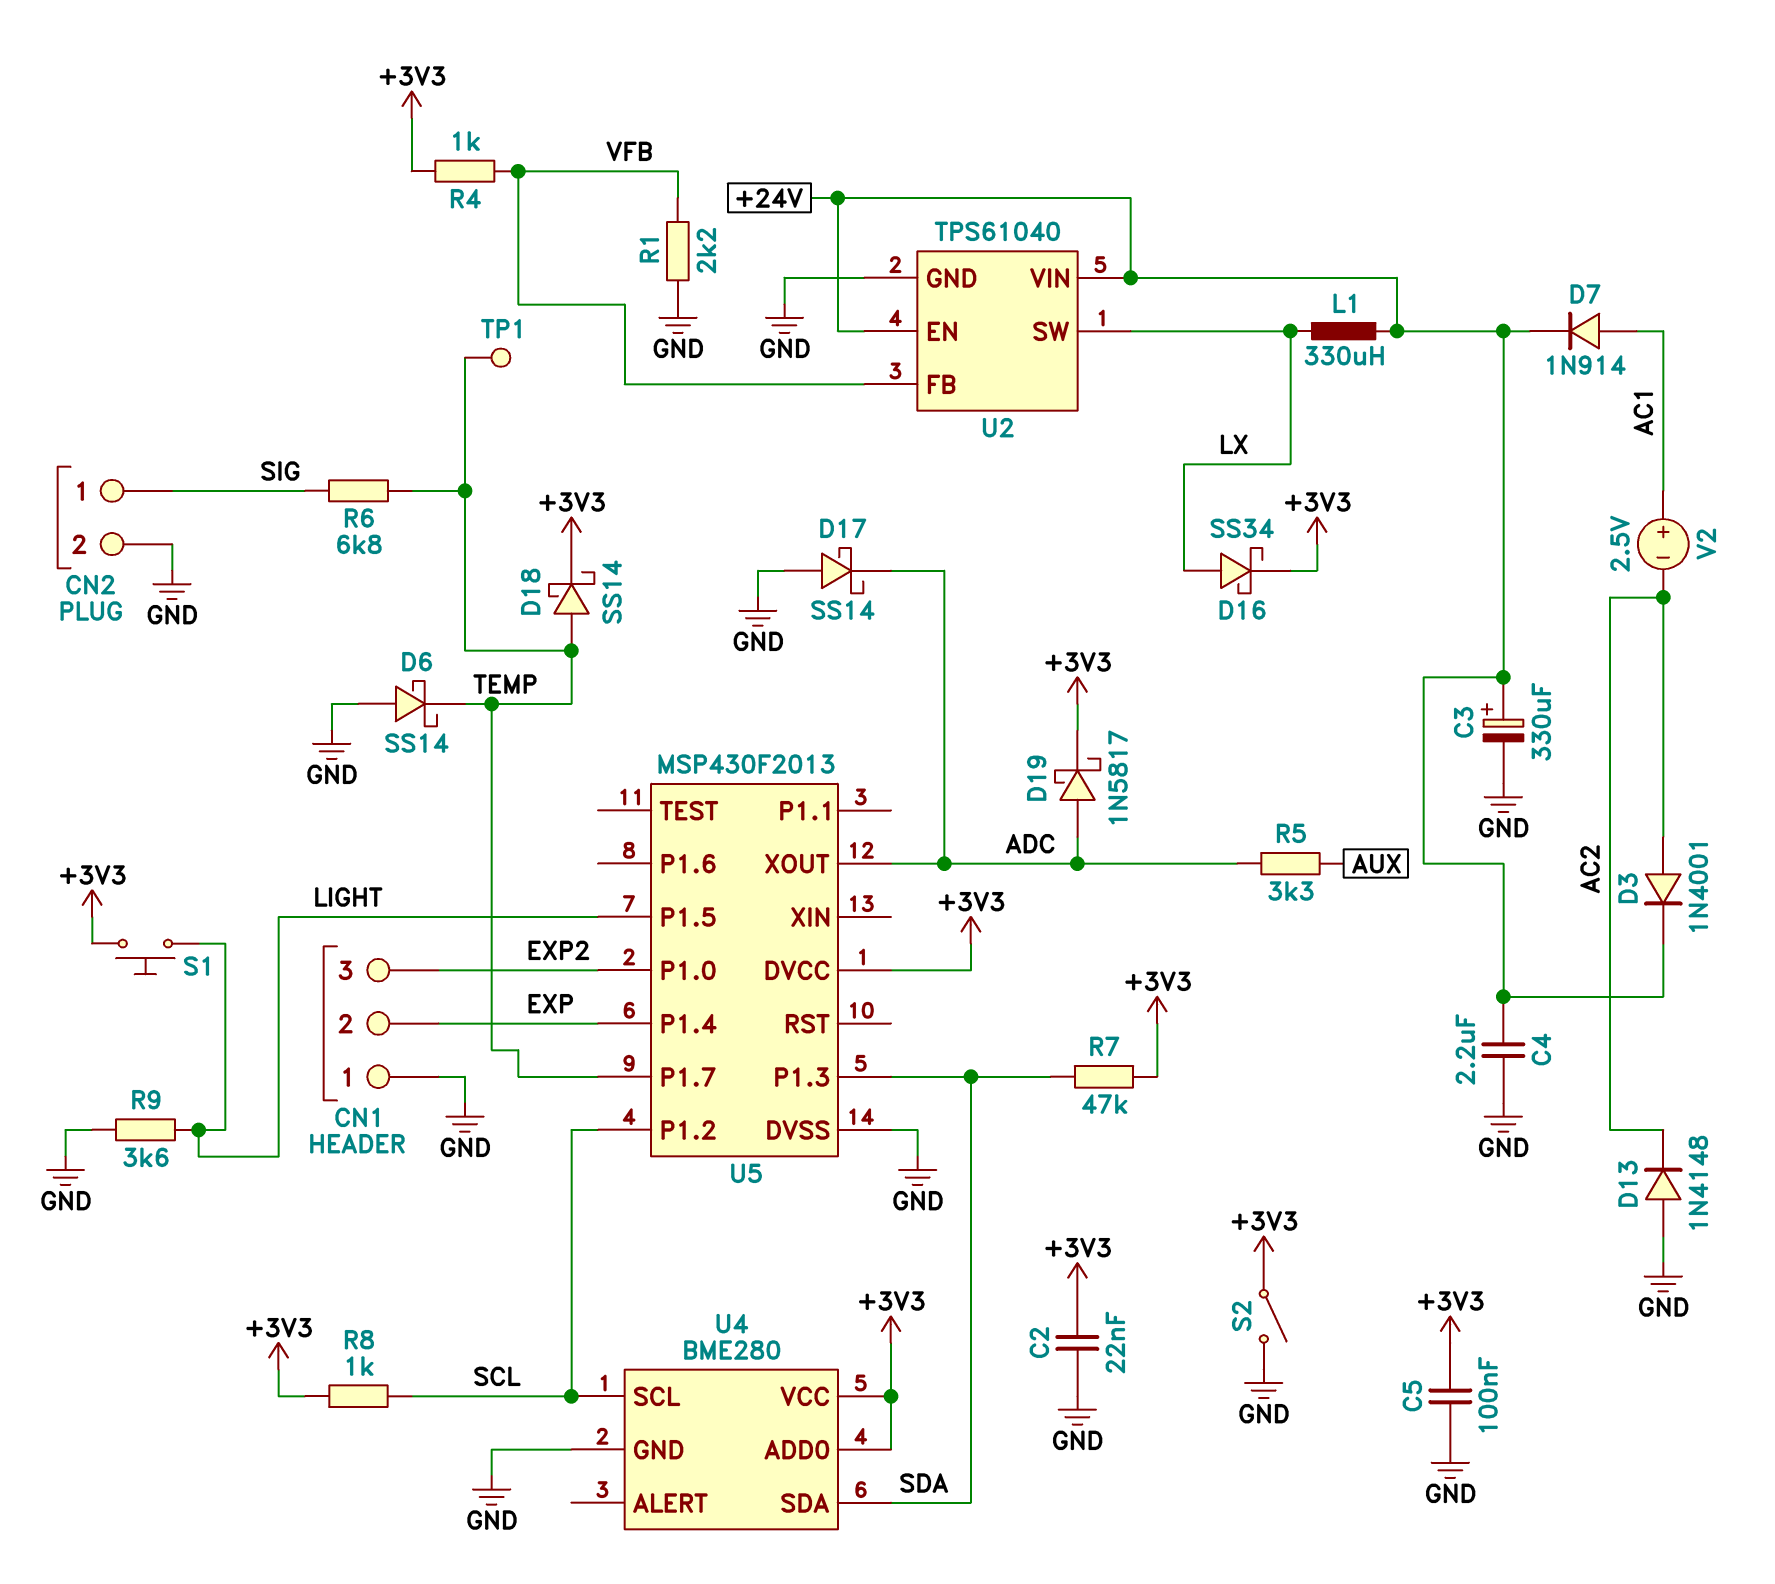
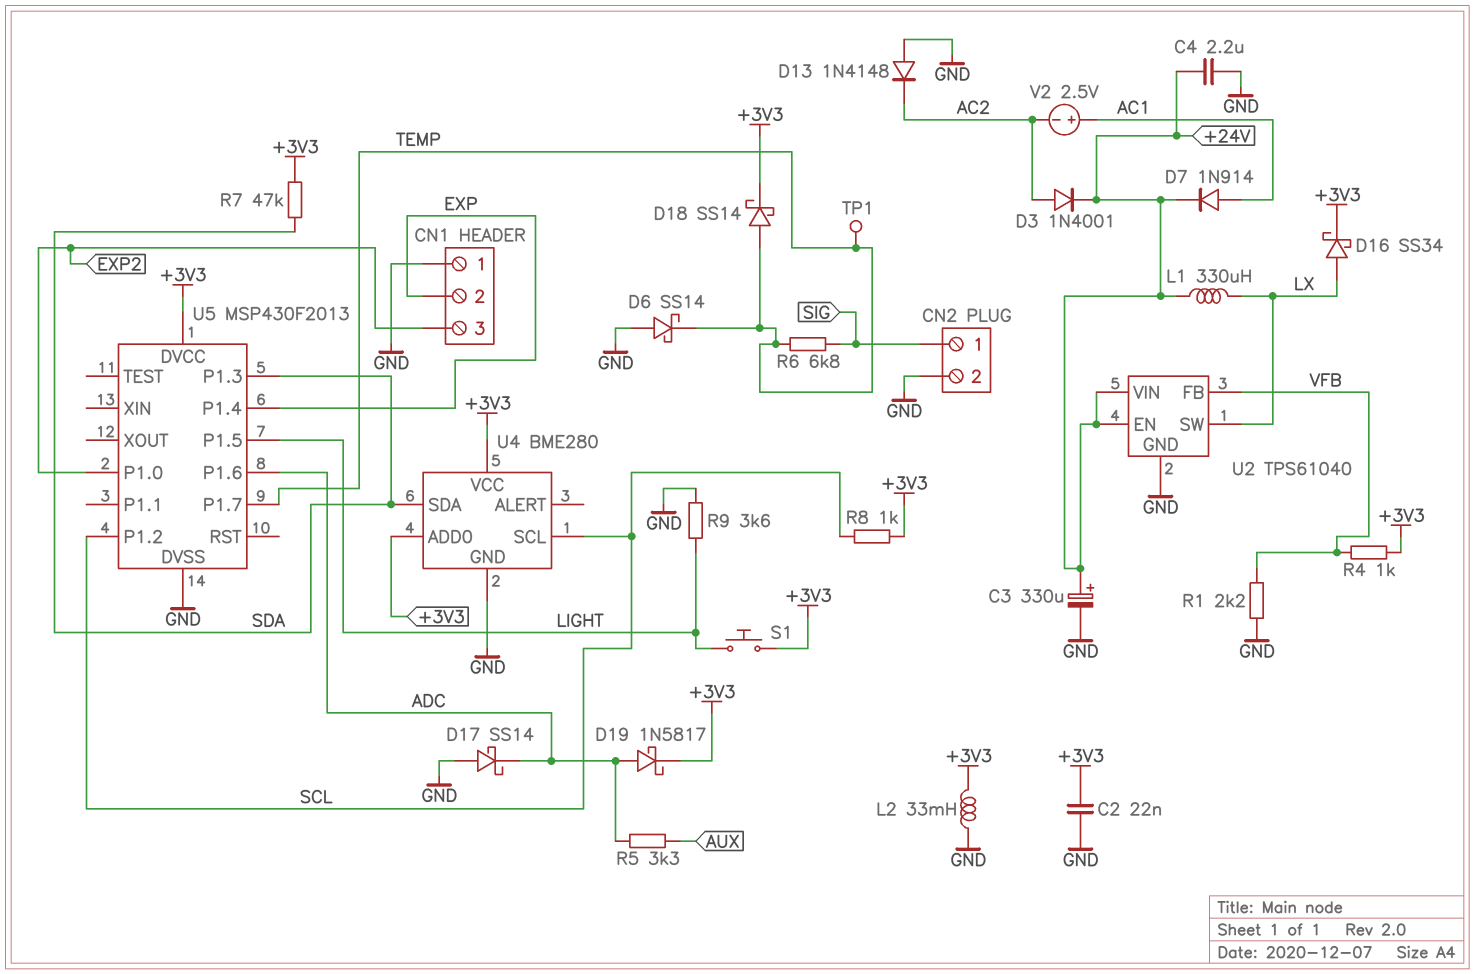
C5: 100nF (+3V3, GND) -> none
L2: none -> 33mH (+3V3, GND)
S2: switch (+3V3, GND) -> none
U5 pin P1.6: none -> ADC
U5 pin XOUT: ADC -> none

